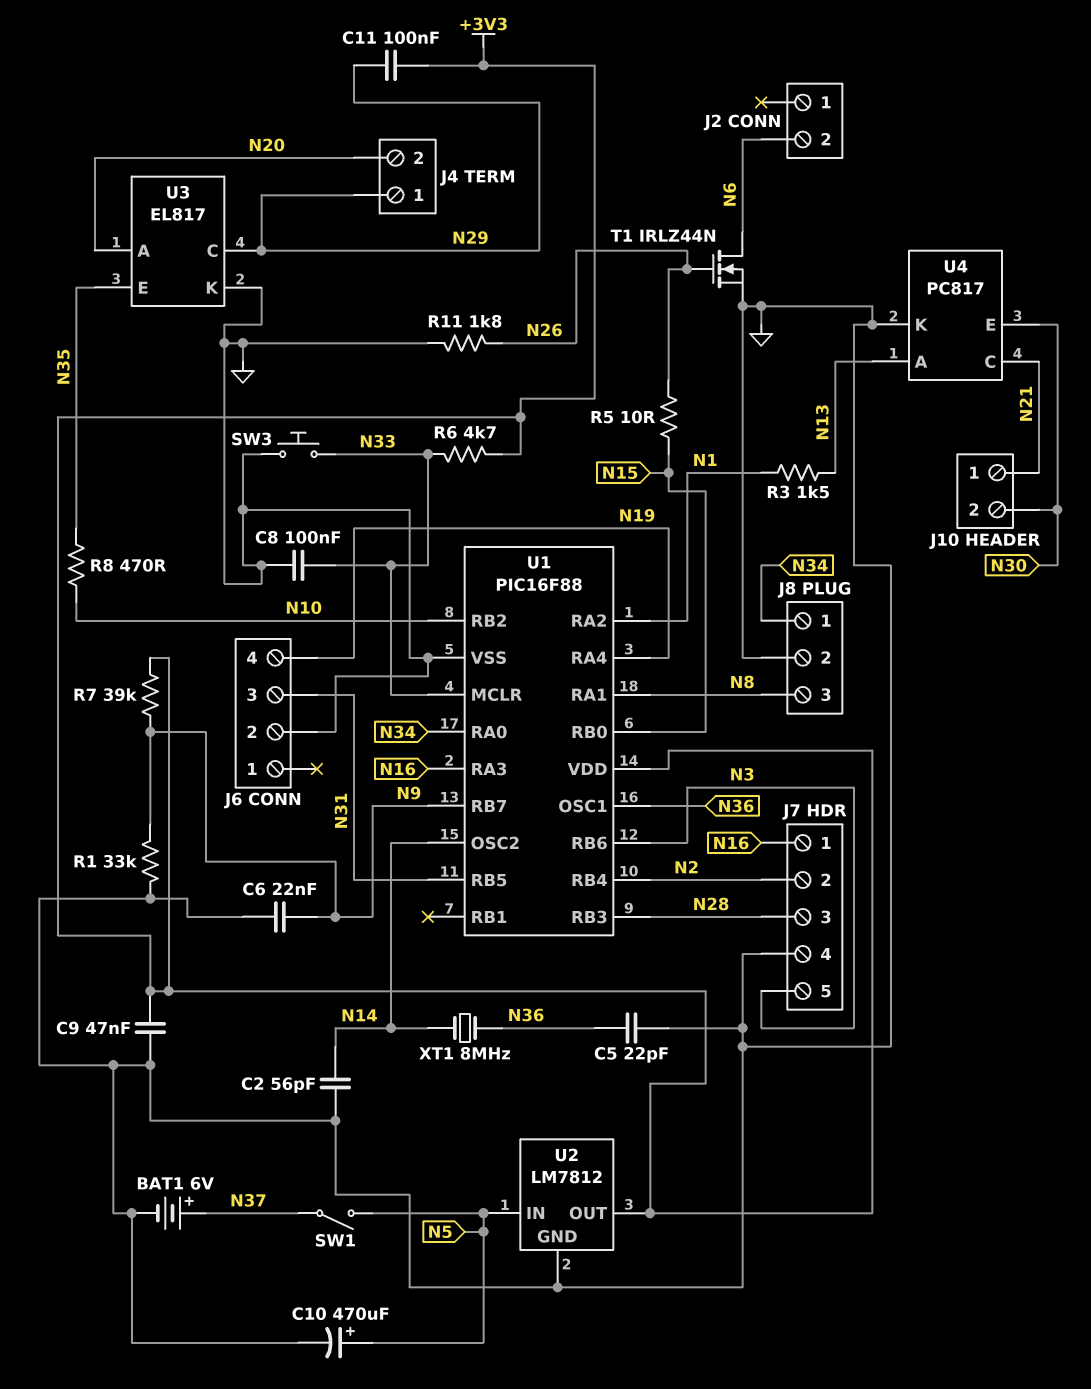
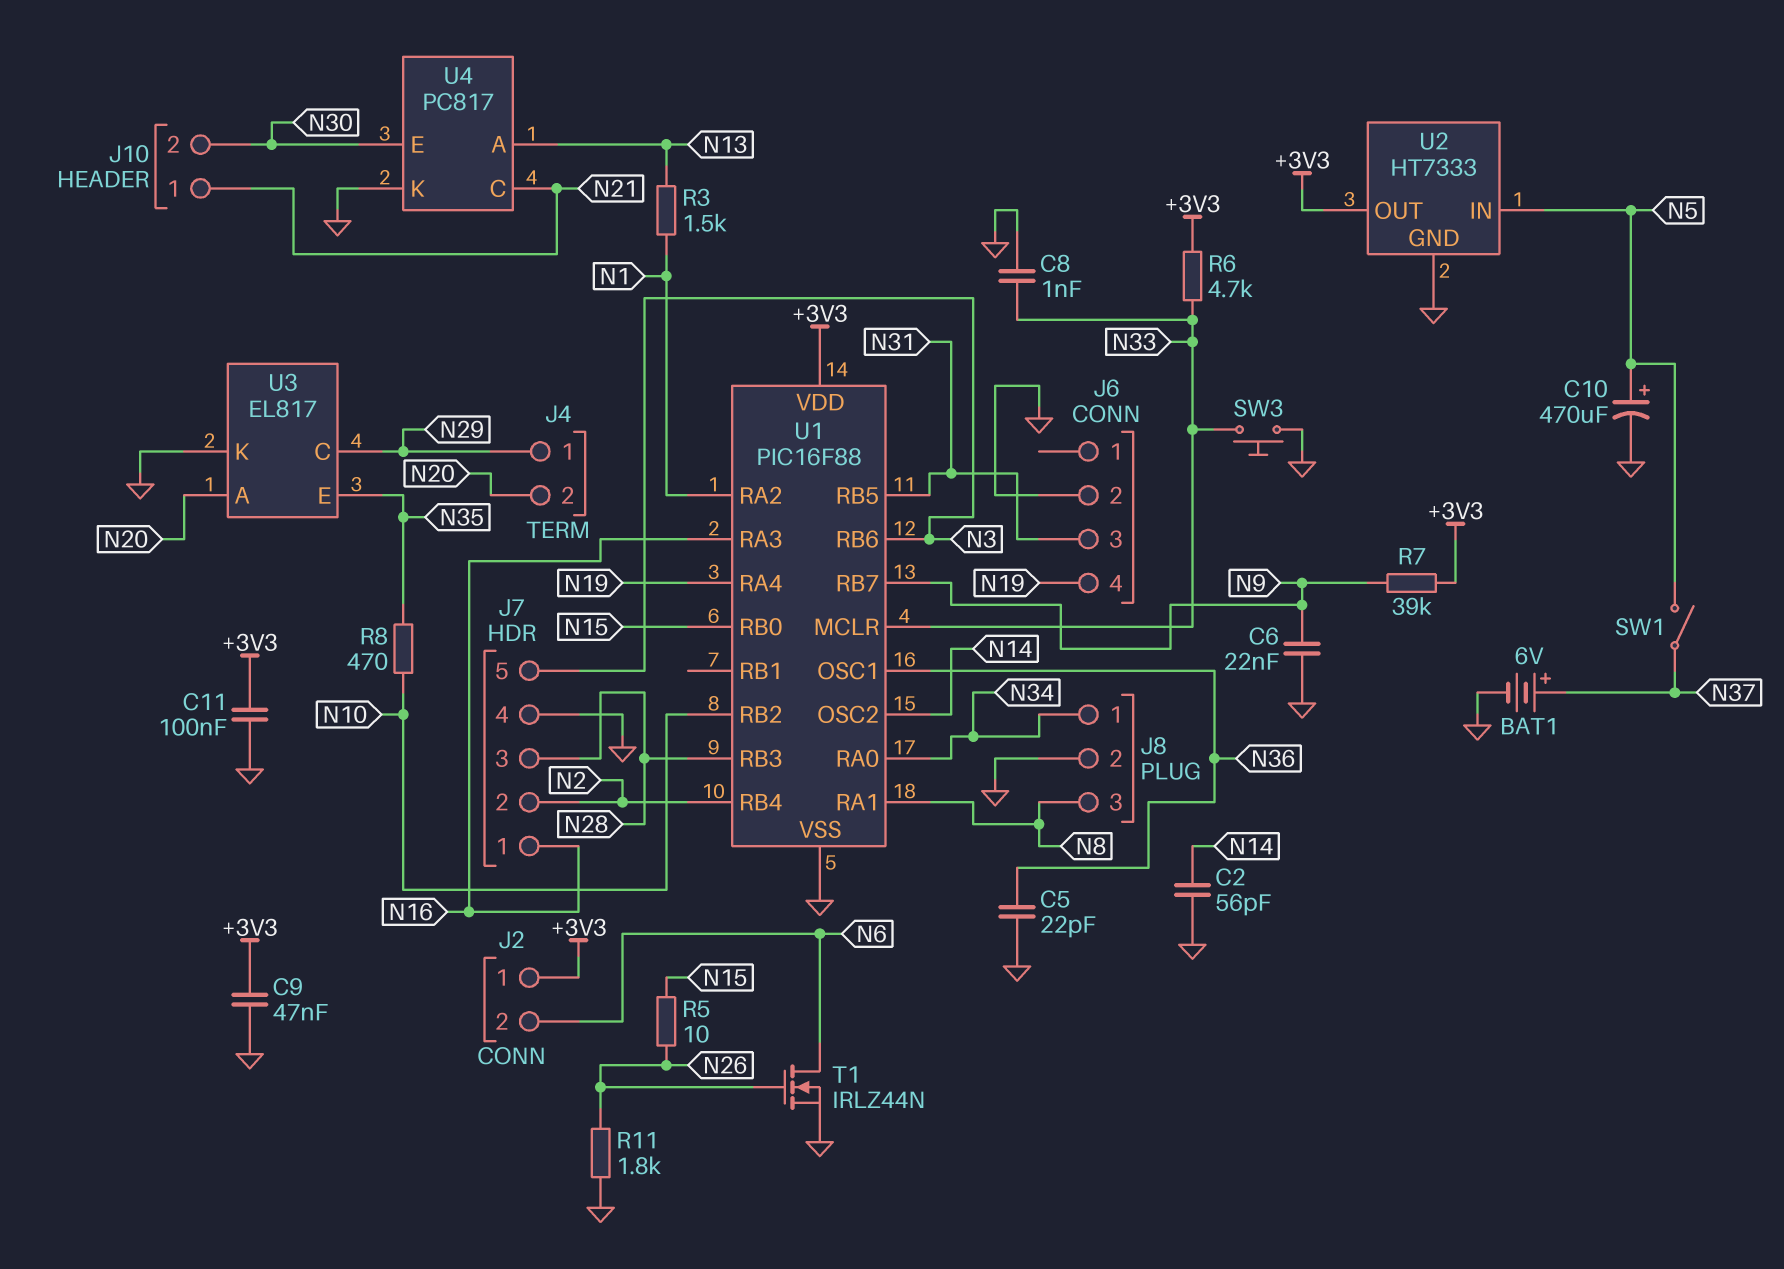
C8: 100nF (GND, N33) -> 1nF (GND, N33)
C11: 100nF (+3V3, N29) -> 100nF (+3V3, GND)
J2 pin 1: none -> +3V3
R1: 33k (GND, N9) -> none
U2: LM7812 -> HT7333
XT1: 8MHz (N14, N36) -> none

